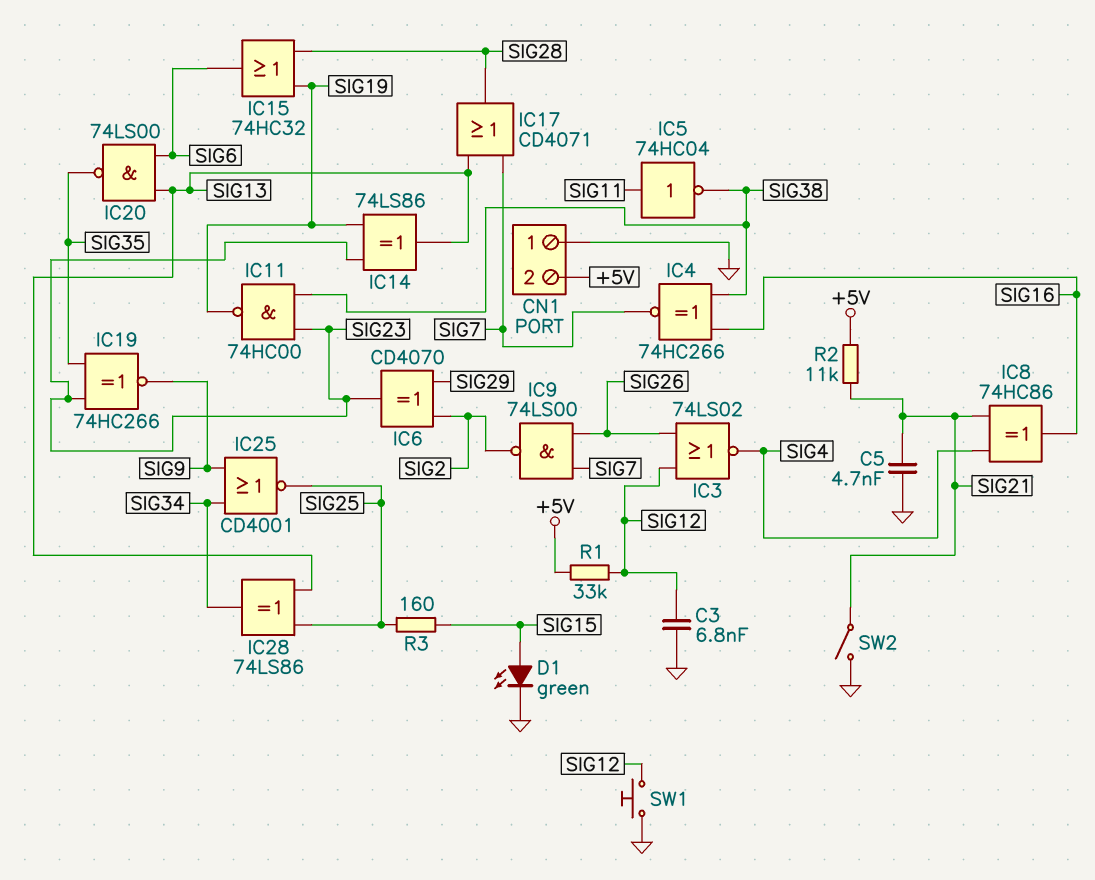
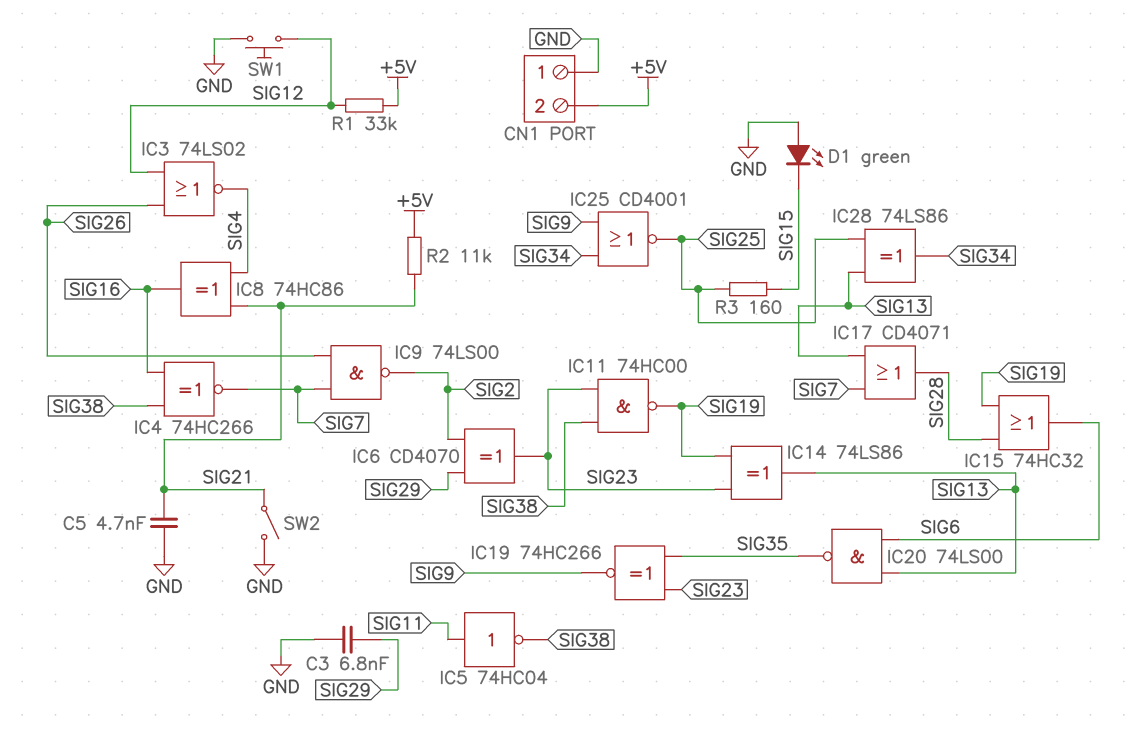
C3: 6.8nF (GND, SIG12) -> 6.8nF (GND, SIG29)
D1: LED green (A SIG15, K GND) -> LED green (A GND, K SIG15)

